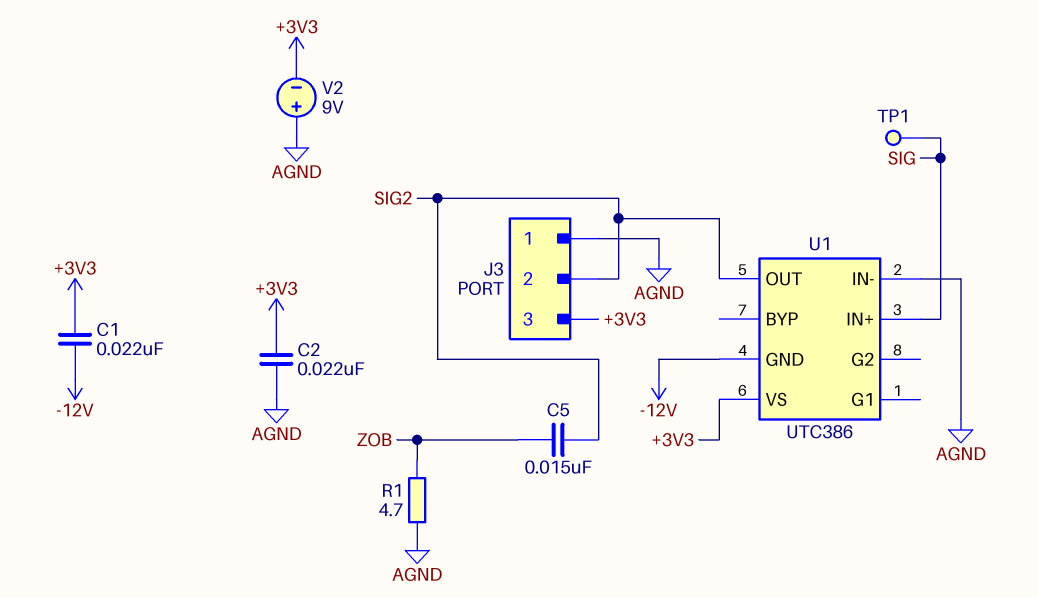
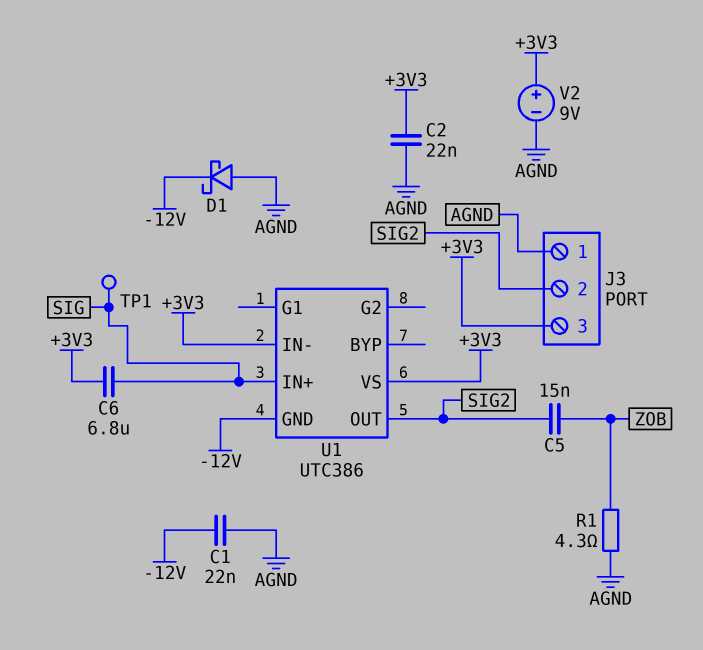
C1: 22nF (+3V3, -12V) -> 22nF (-12V, AGND)
C6: none -> 6.8uF (+3V3, SIG)
D1: none -> schottky (A AGND, K -12V)
R1: 4.7 (AGND, ZOB) -> 4.3 (AGND, ZOB)
U1 pin IN-: AGND -> +3V3
V2: 9V (plus AGND, minus +3V3) -> 9V (plus +3V3, minus AGND)

